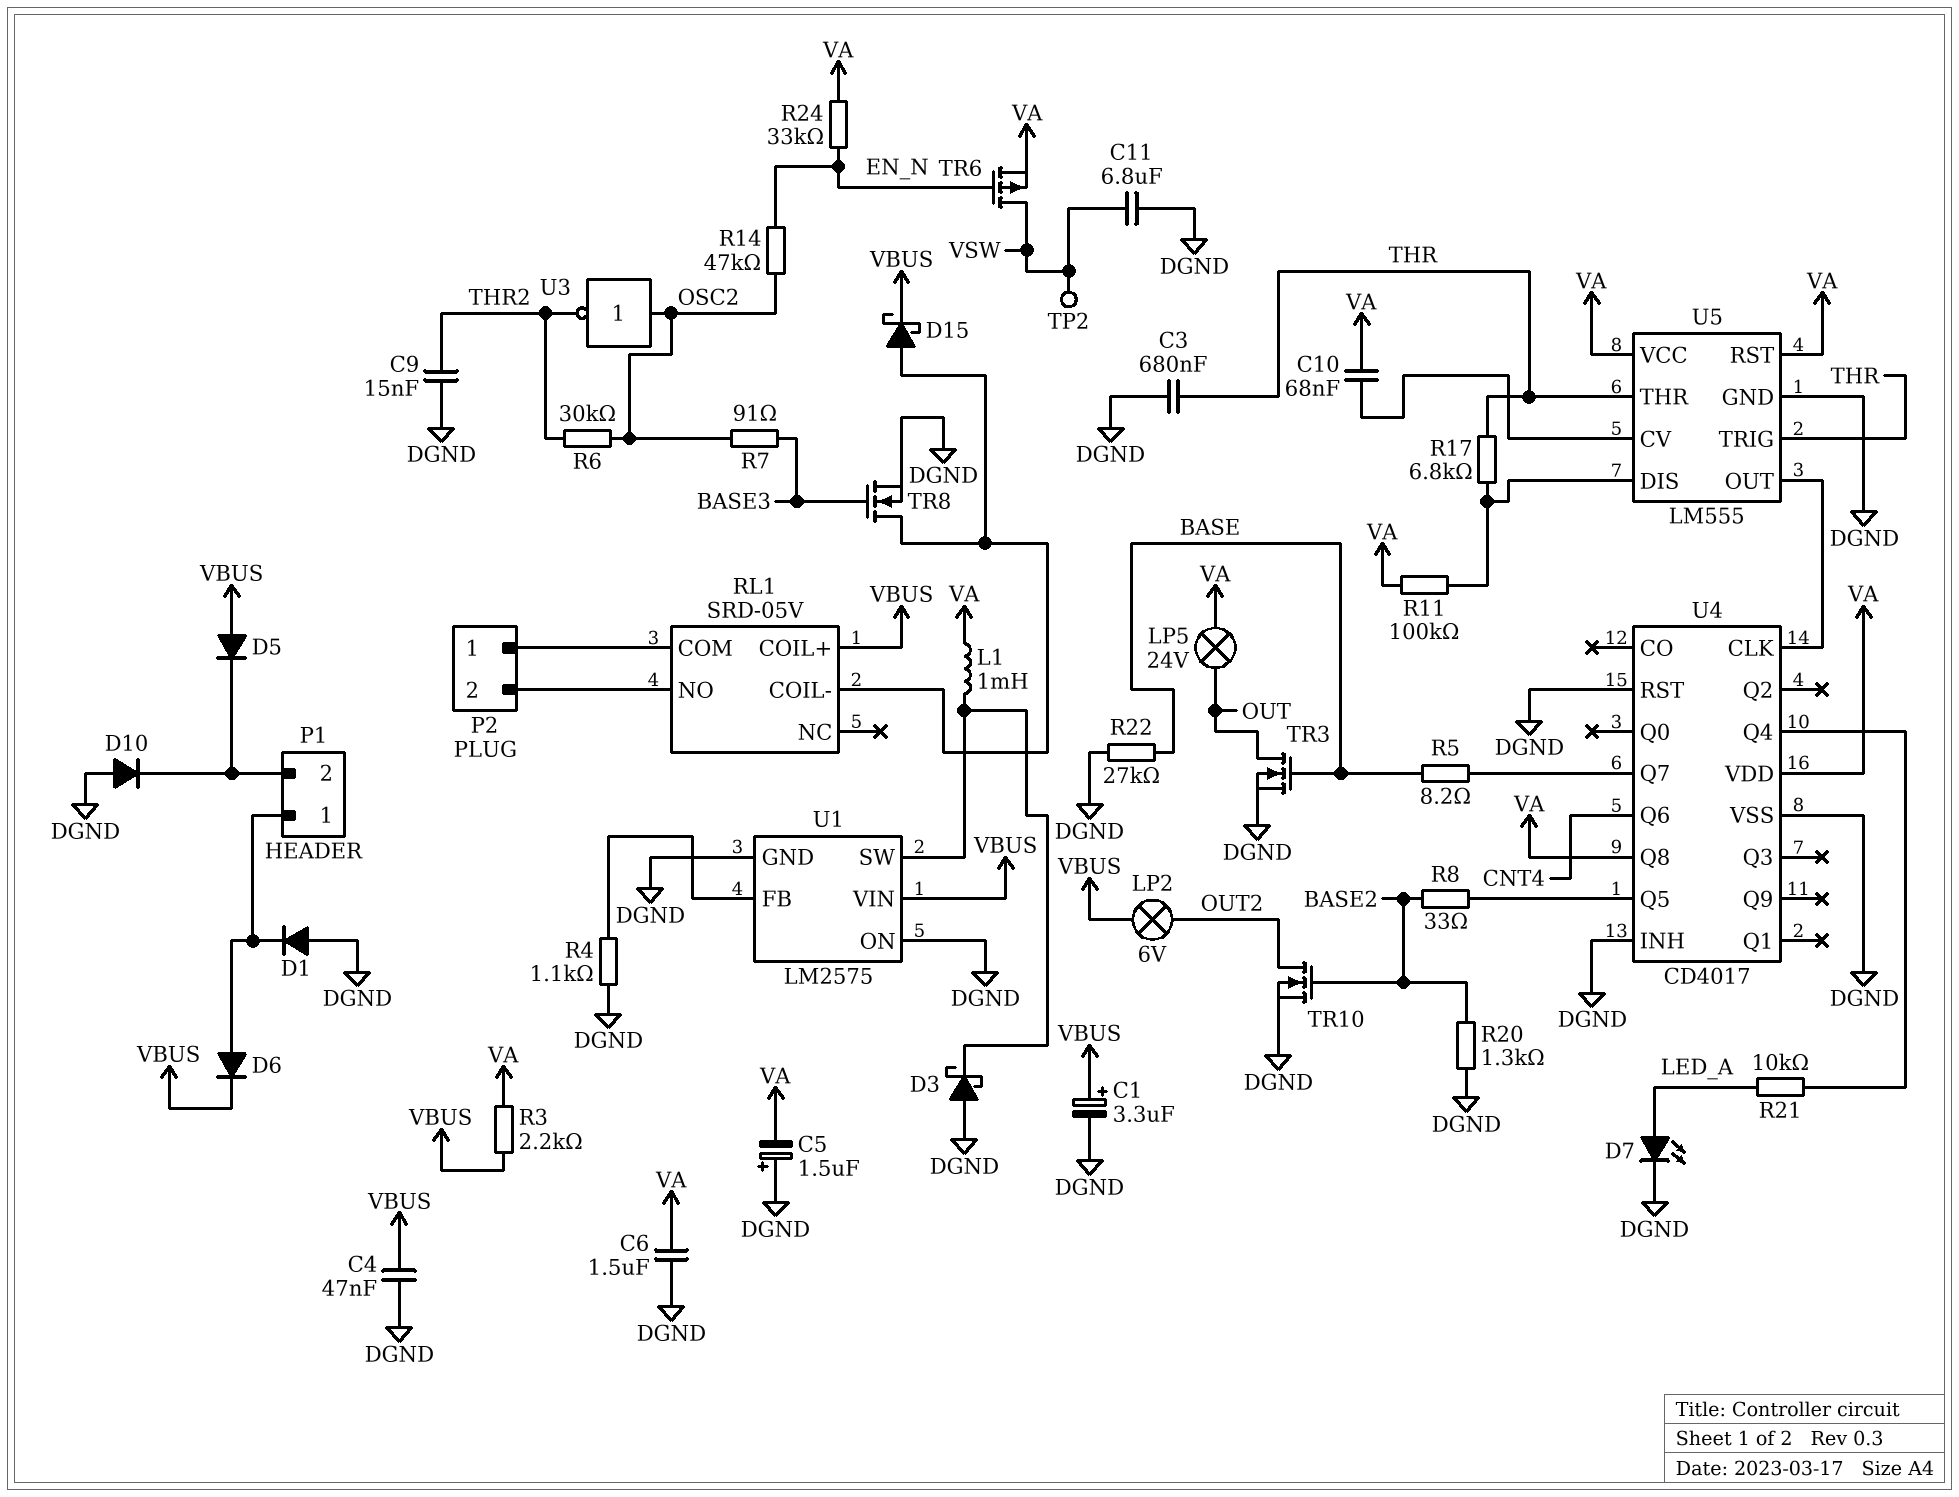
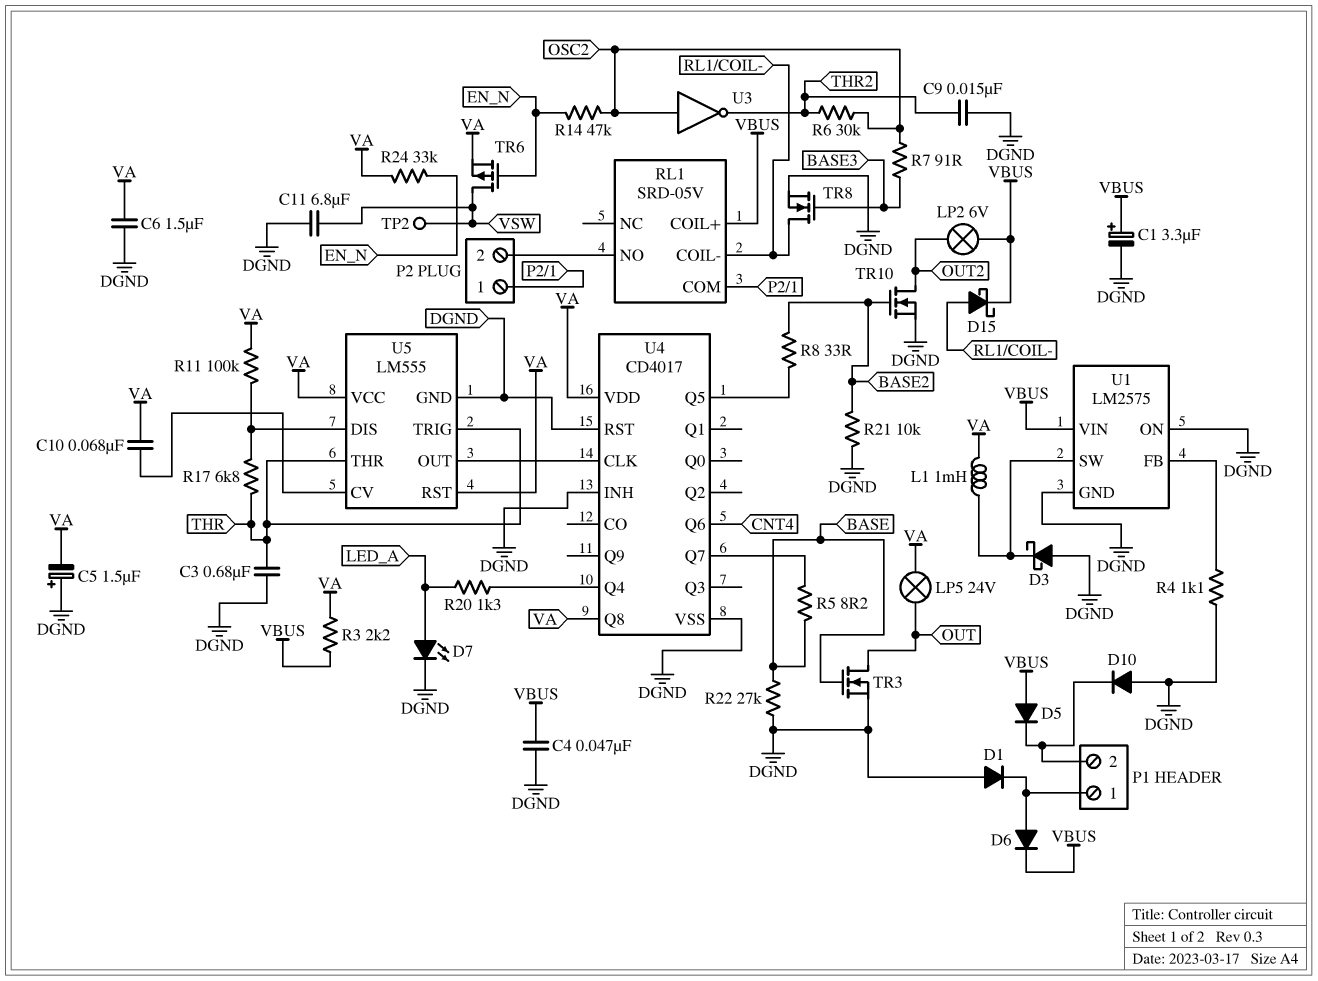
R20: 1.3k (BASE2, DGND) -> 1.3k (LED_A, U4/Q4)
R21: 10k (LED_A, U4/Q4) -> 10k (BASE2, DGND)

